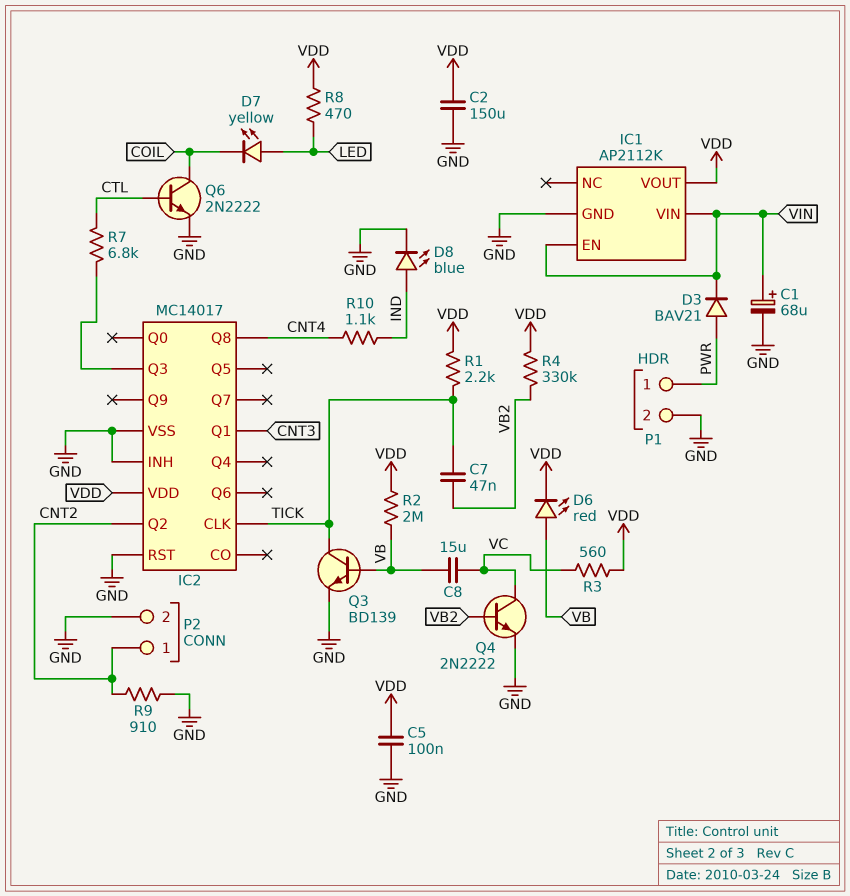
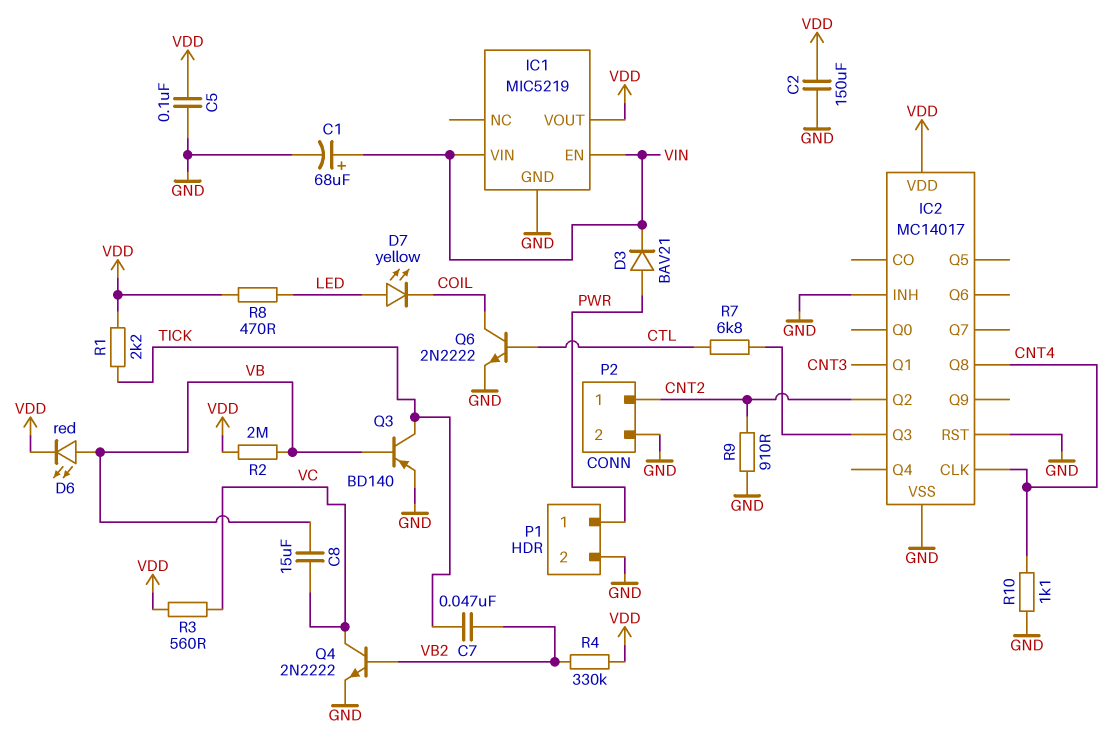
D8: LED blue (A IND, K GND) -> none
IC1: AP2112K -> MIC5219
IC2 pin CLK: TICK -> CNT4
Q3: NPN BD139 (B VB, C TICK, E GND) -> PNP BD140 (B VB, C TICK, E GND)
R10: 1.1k (CNT4, IND) -> 1.1k (CNT4, GND)

